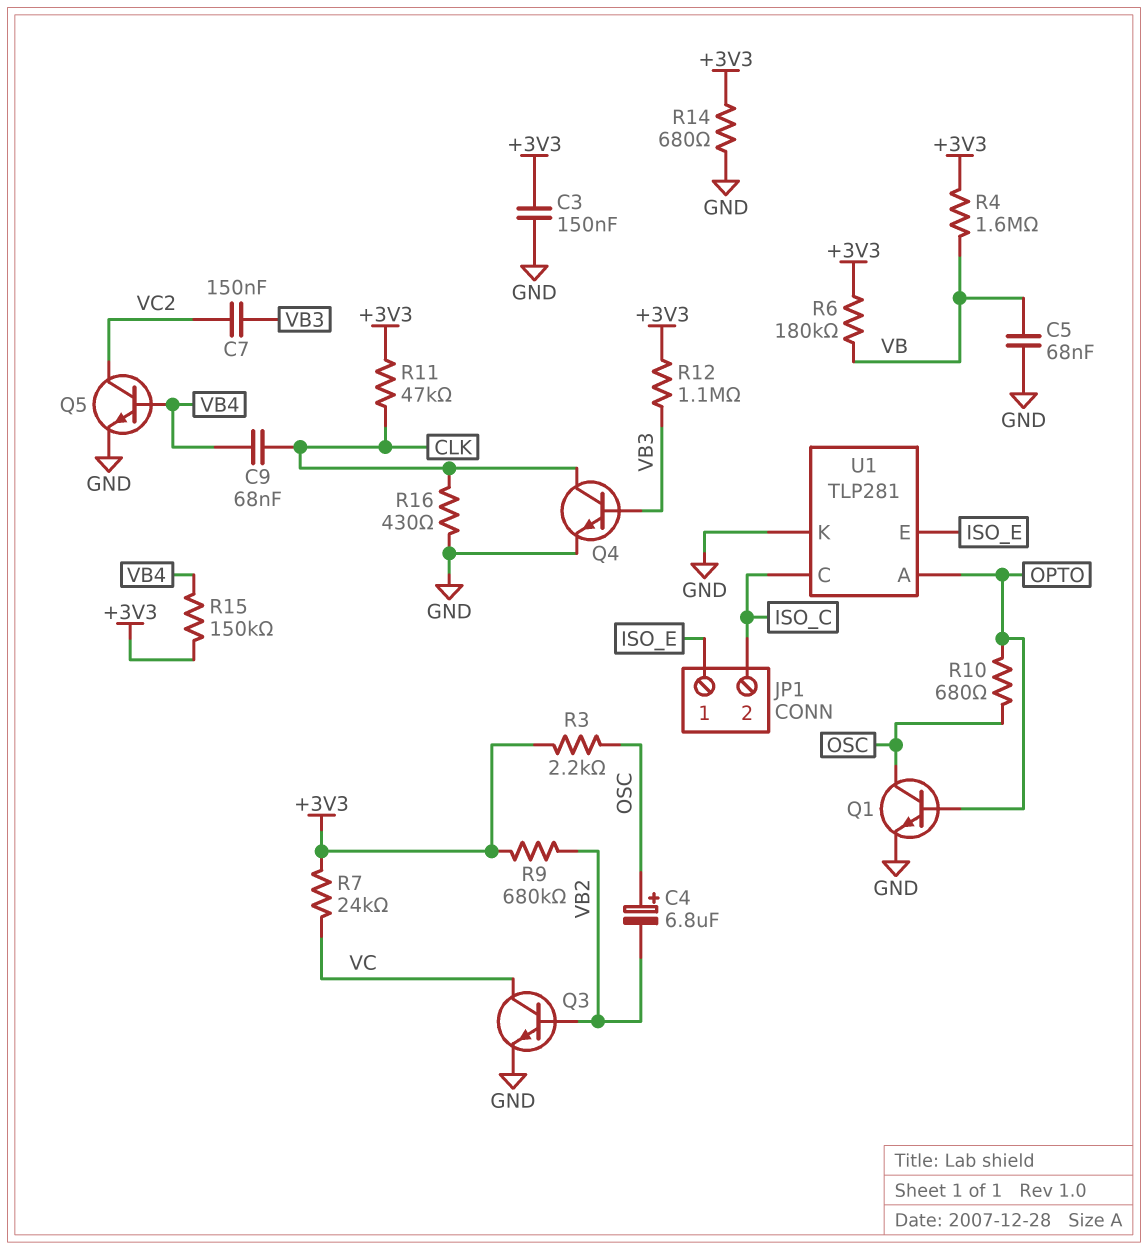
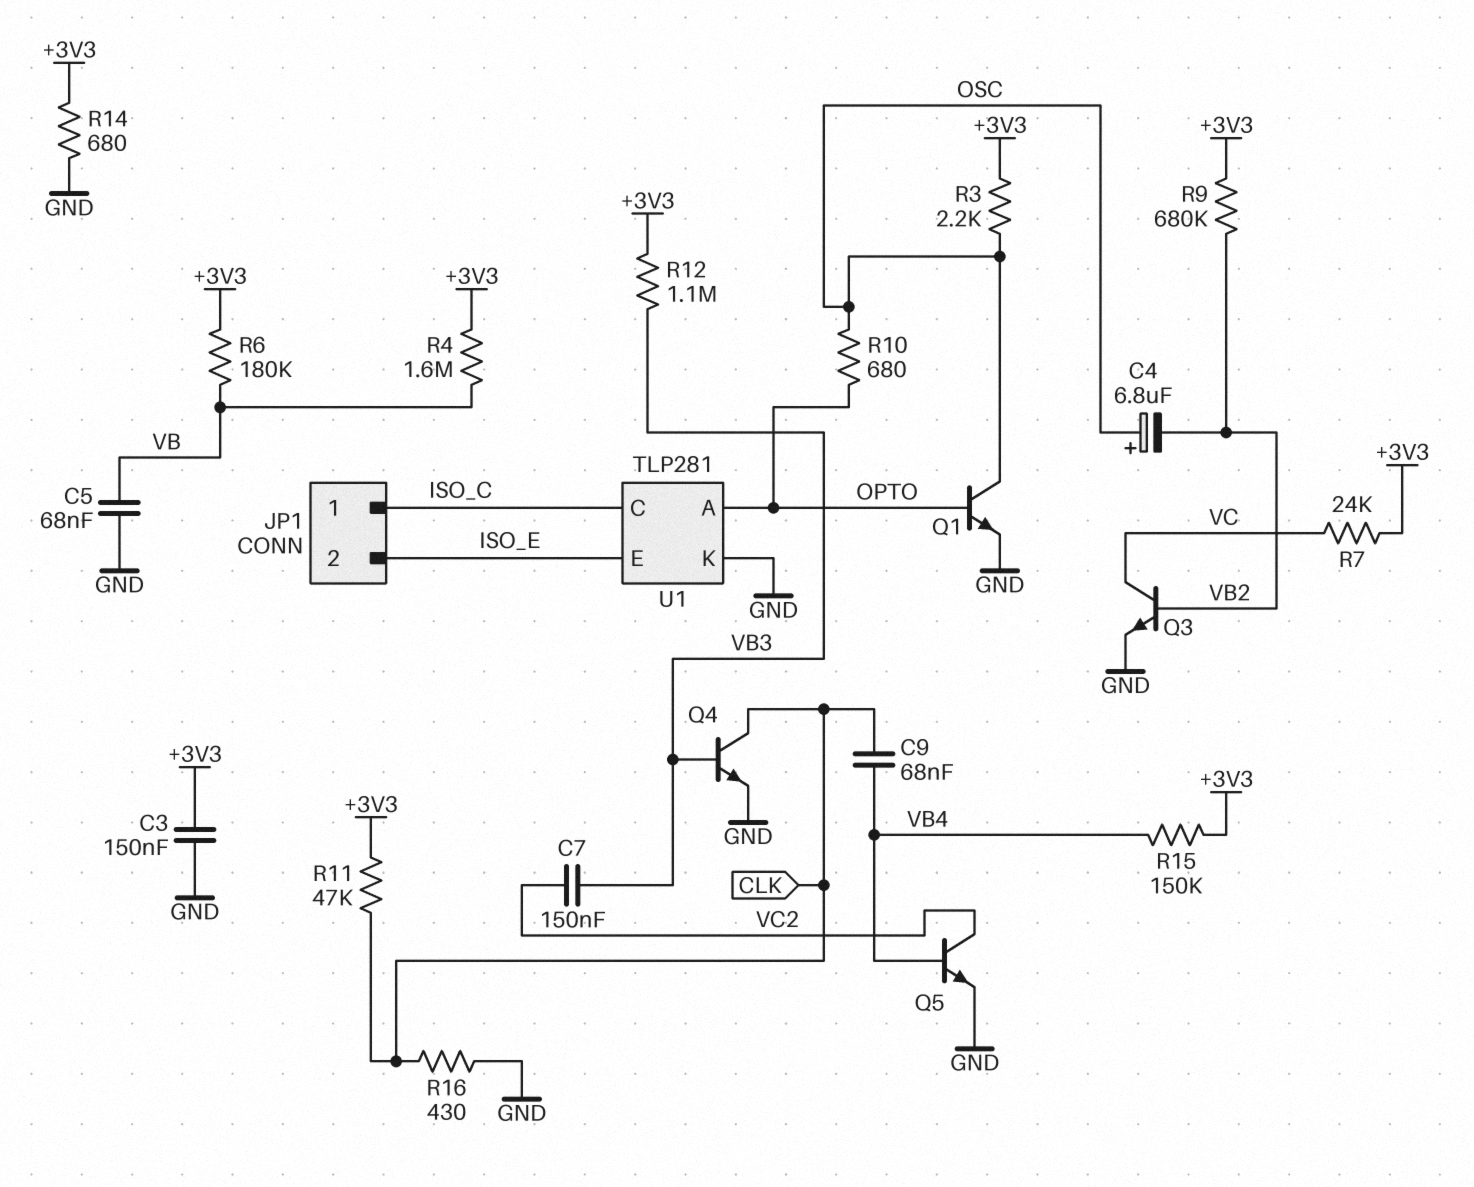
JP1 pin 1: ISO_E -> ISO_C
JP1 pin 2: ISO_C -> ISO_E

